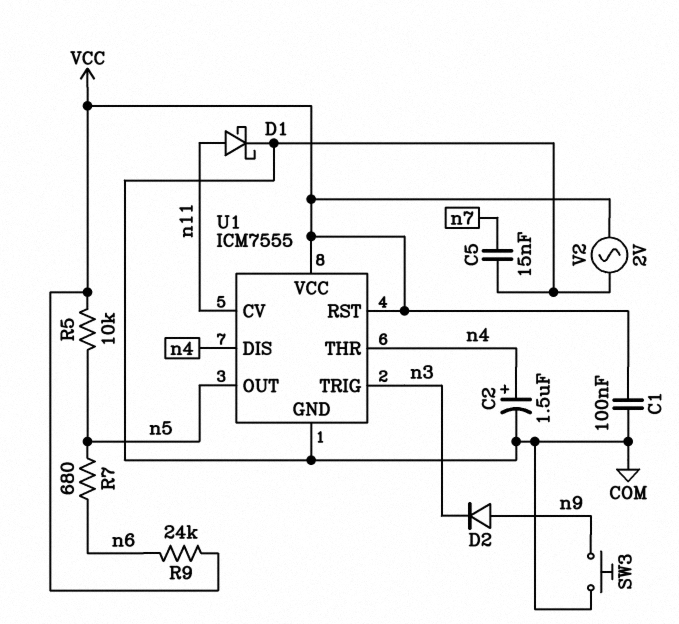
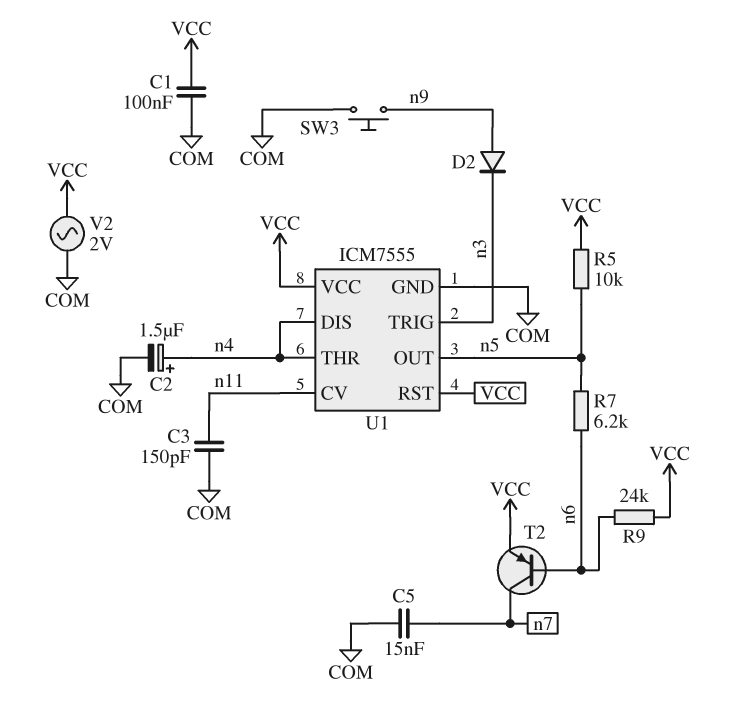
C3: none -> 150pF (COM, n11)
D1: schottky (A n11, K COM) -> none
R7: 680 (n5, n6) -> 6.2k (n5, n6)
T2: none -> PNP (B n6, C n7, E VCC)

